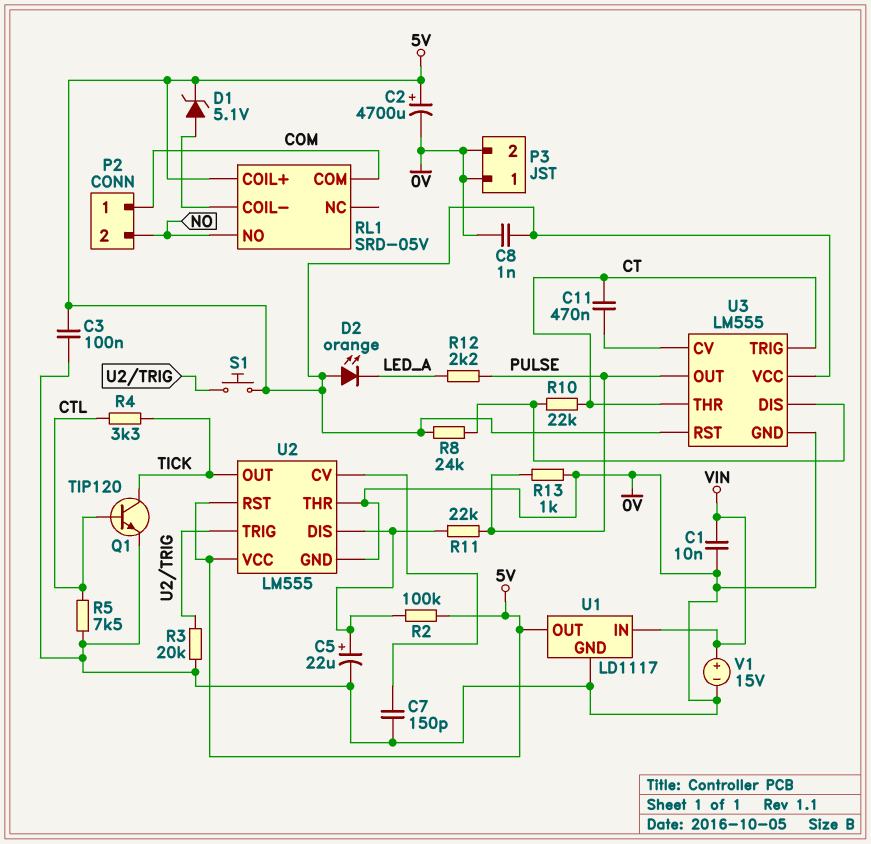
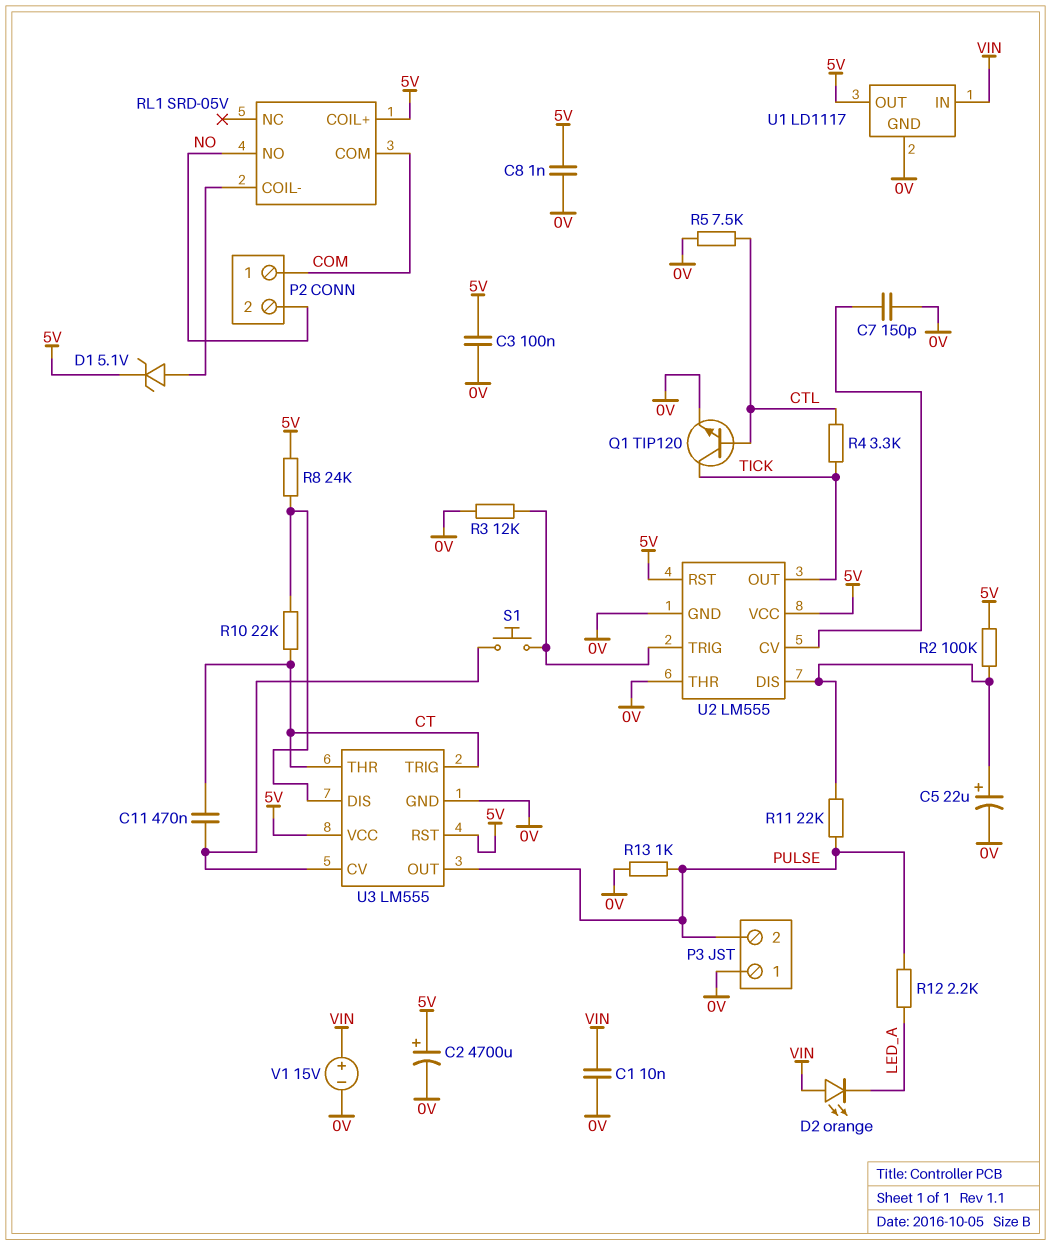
D2: LED orange (A 5V, K LED_A) -> LED orange (A VIN, K LED_A)
P3 pin 2: 0V -> PULSE
R3: 20k (0V, U2/TRIG) -> 12k (0V, U2/TRIG)
S1: button (5V, U2/TRIG) -> button (U2/TRIG, U3/CV)

